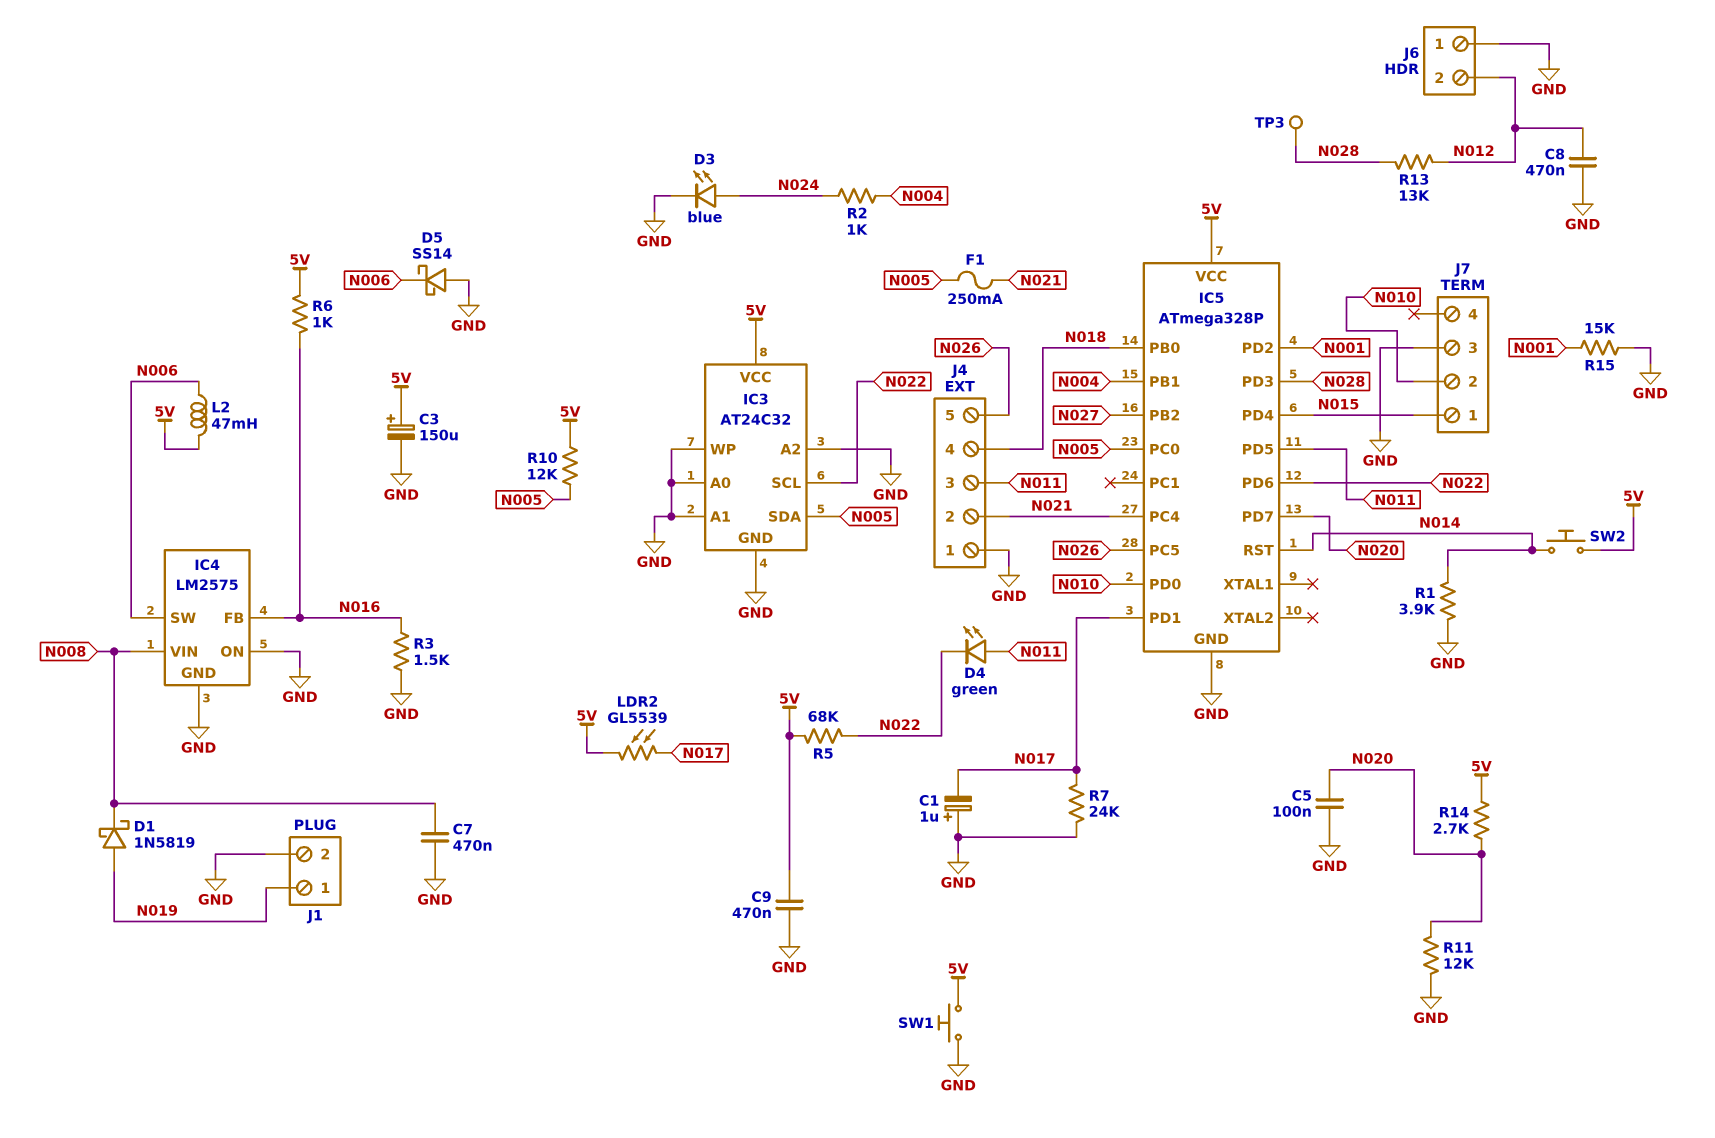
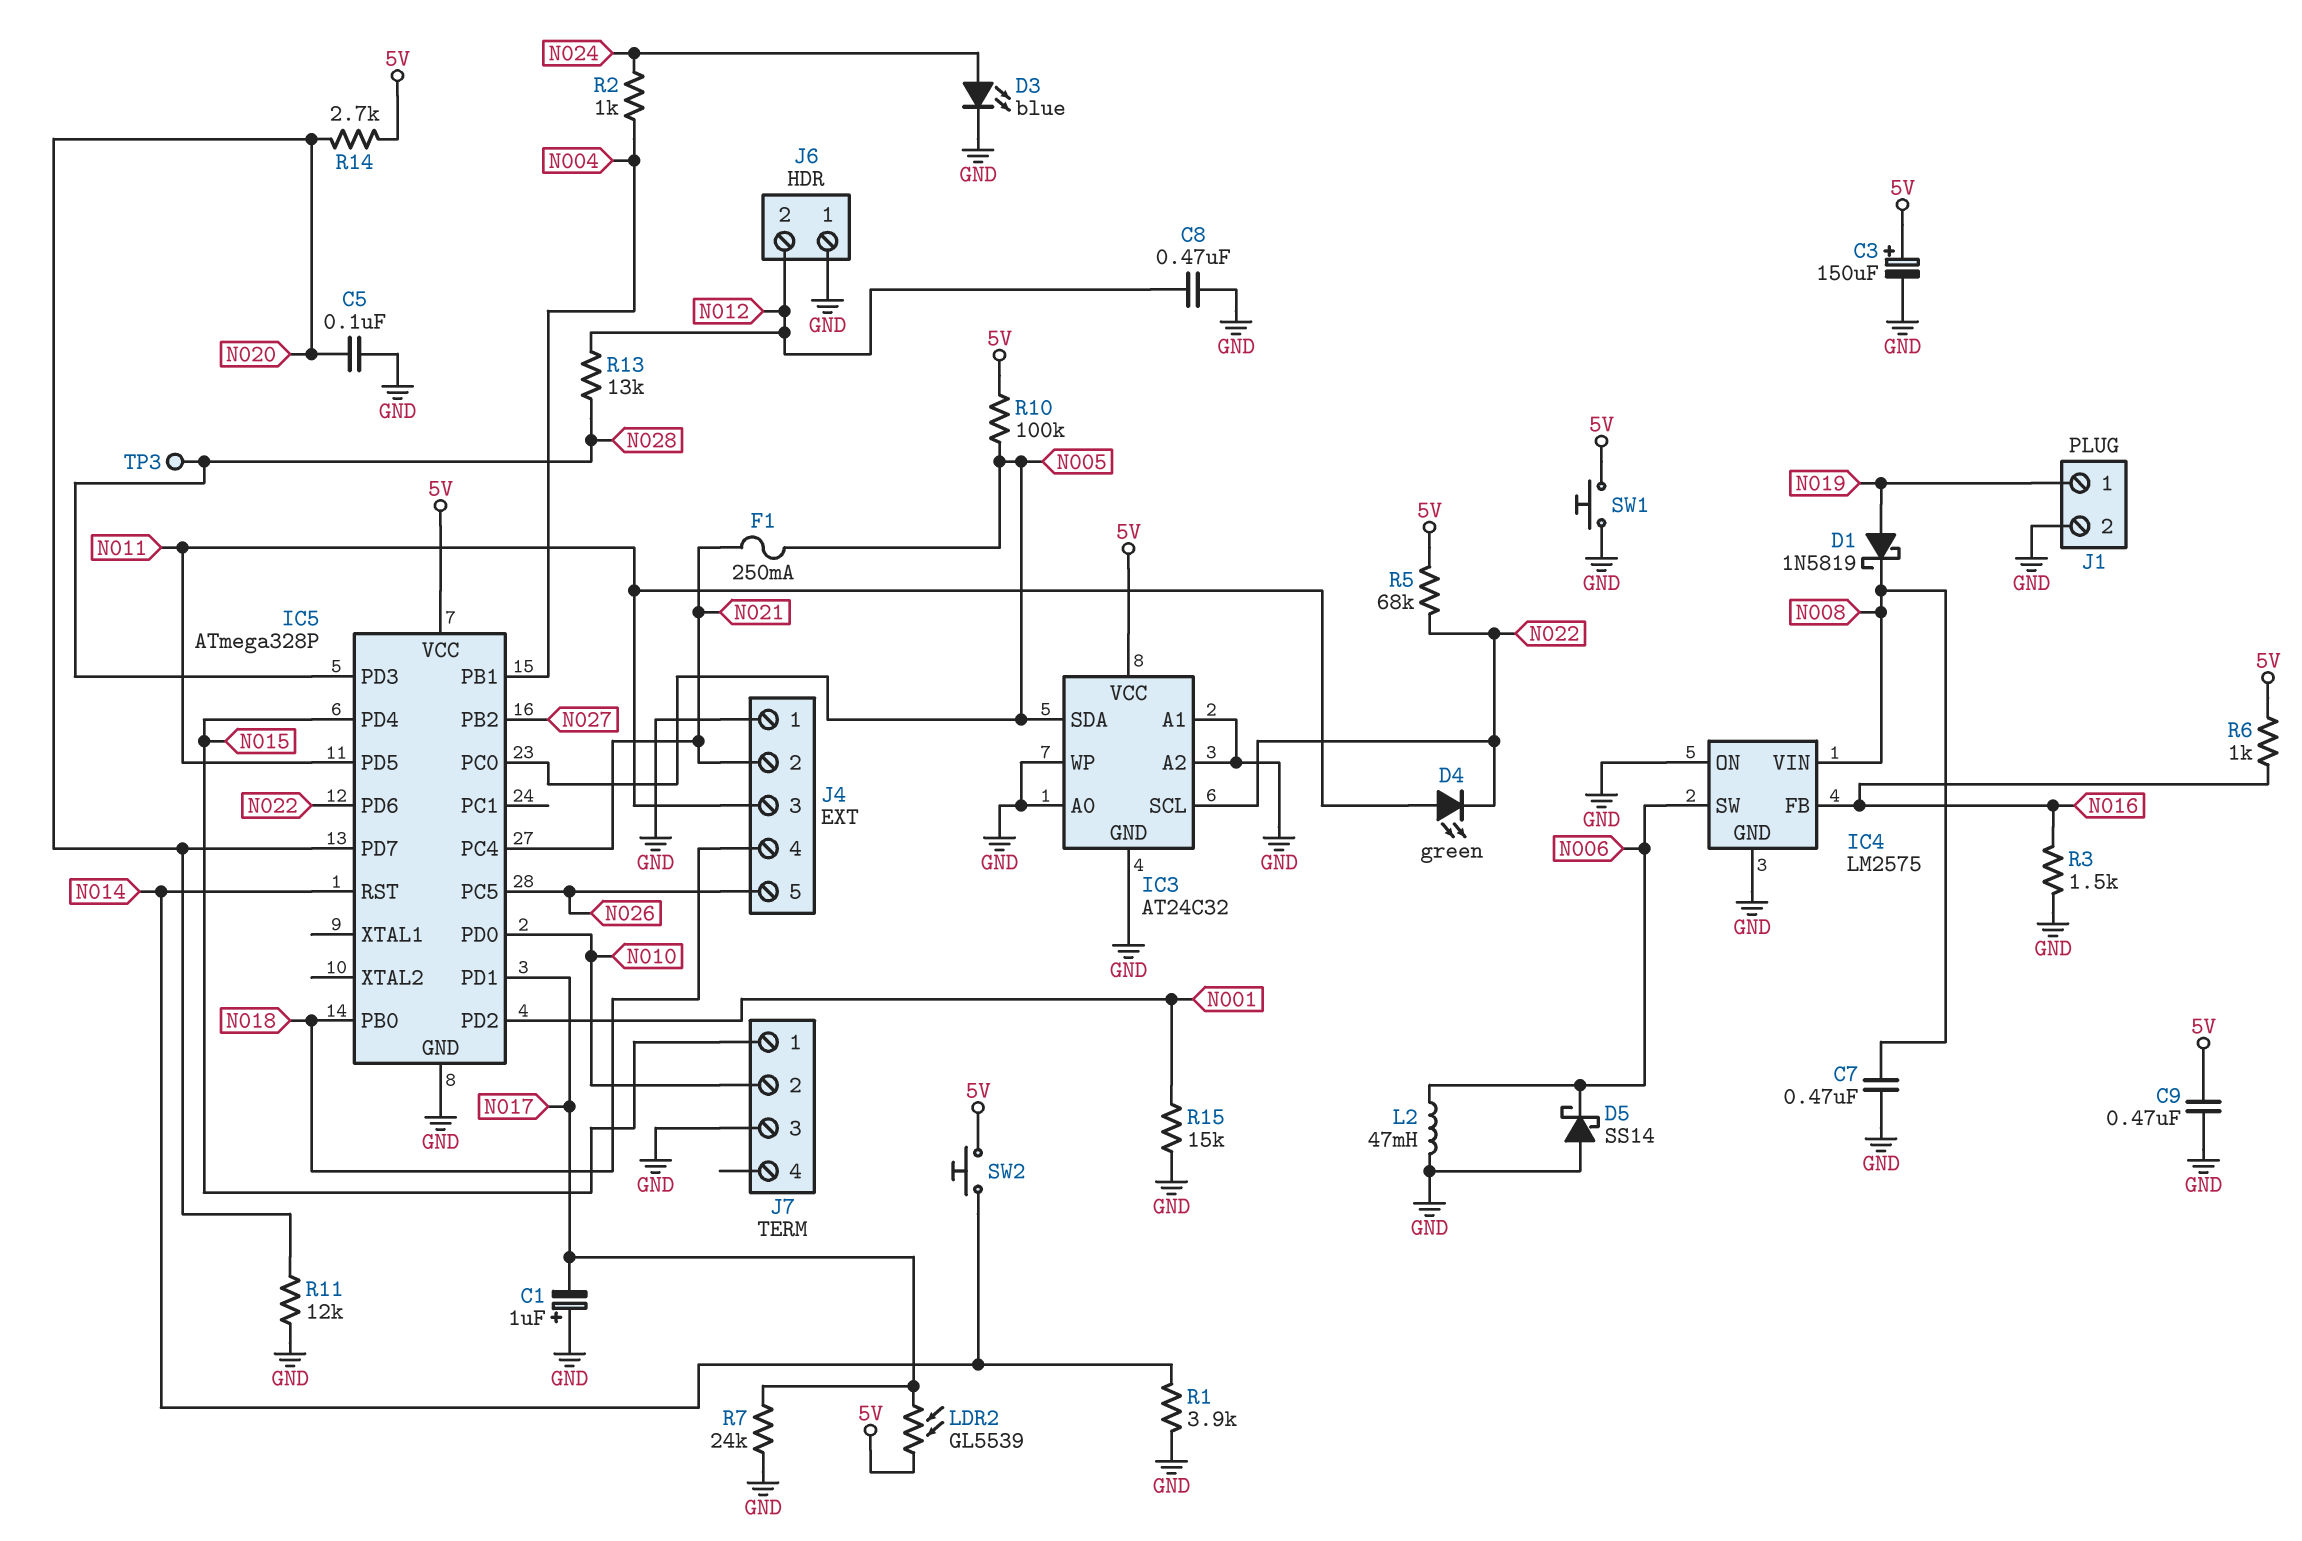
L2: 47mH (5V, N006) -> 47mH (GND, N006)
R10: 12k (5V, N005) -> 100k (5V, N005)

